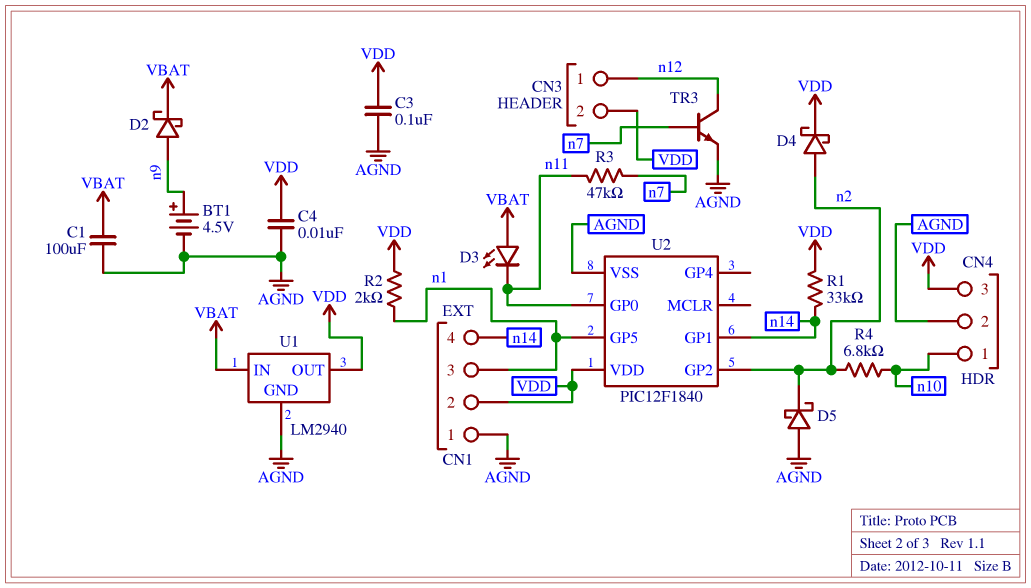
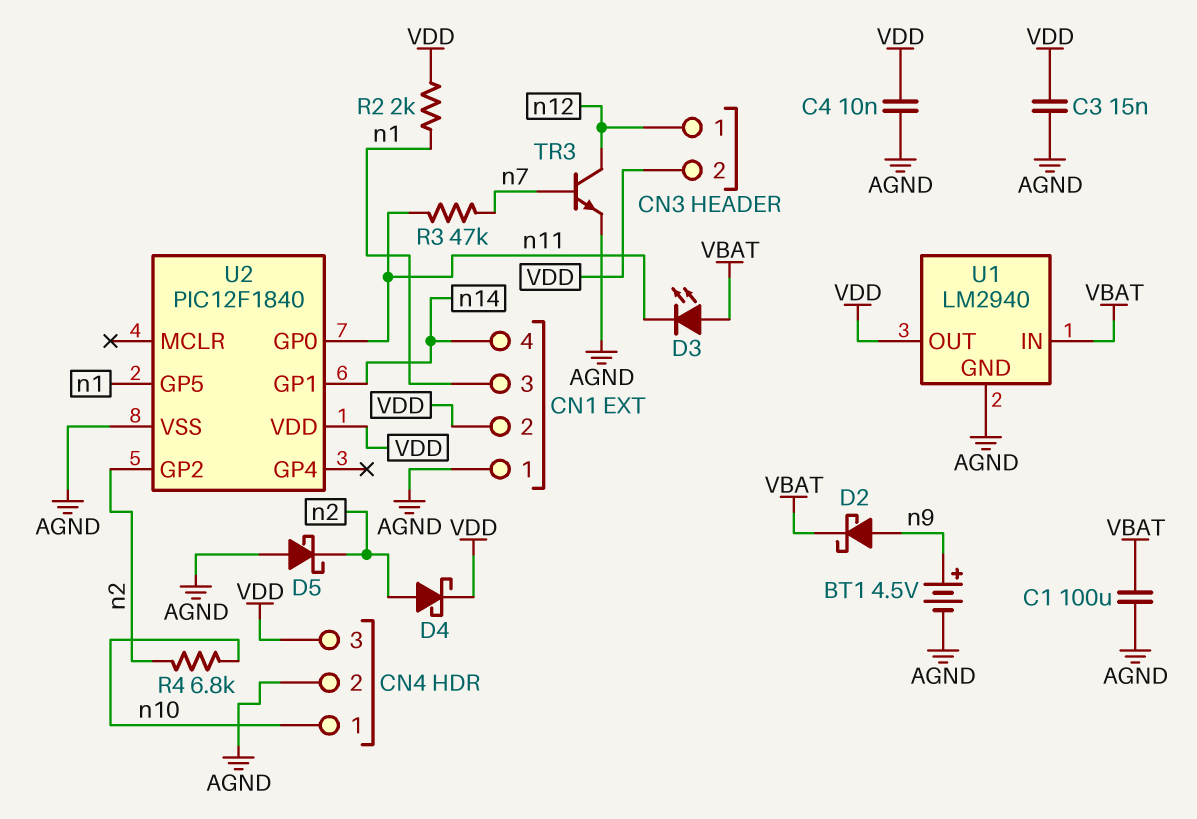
C3: 100nF (AGND, VDD) -> 15nF (AGND, VDD)
R1: 33k (VDD, n14) -> none

